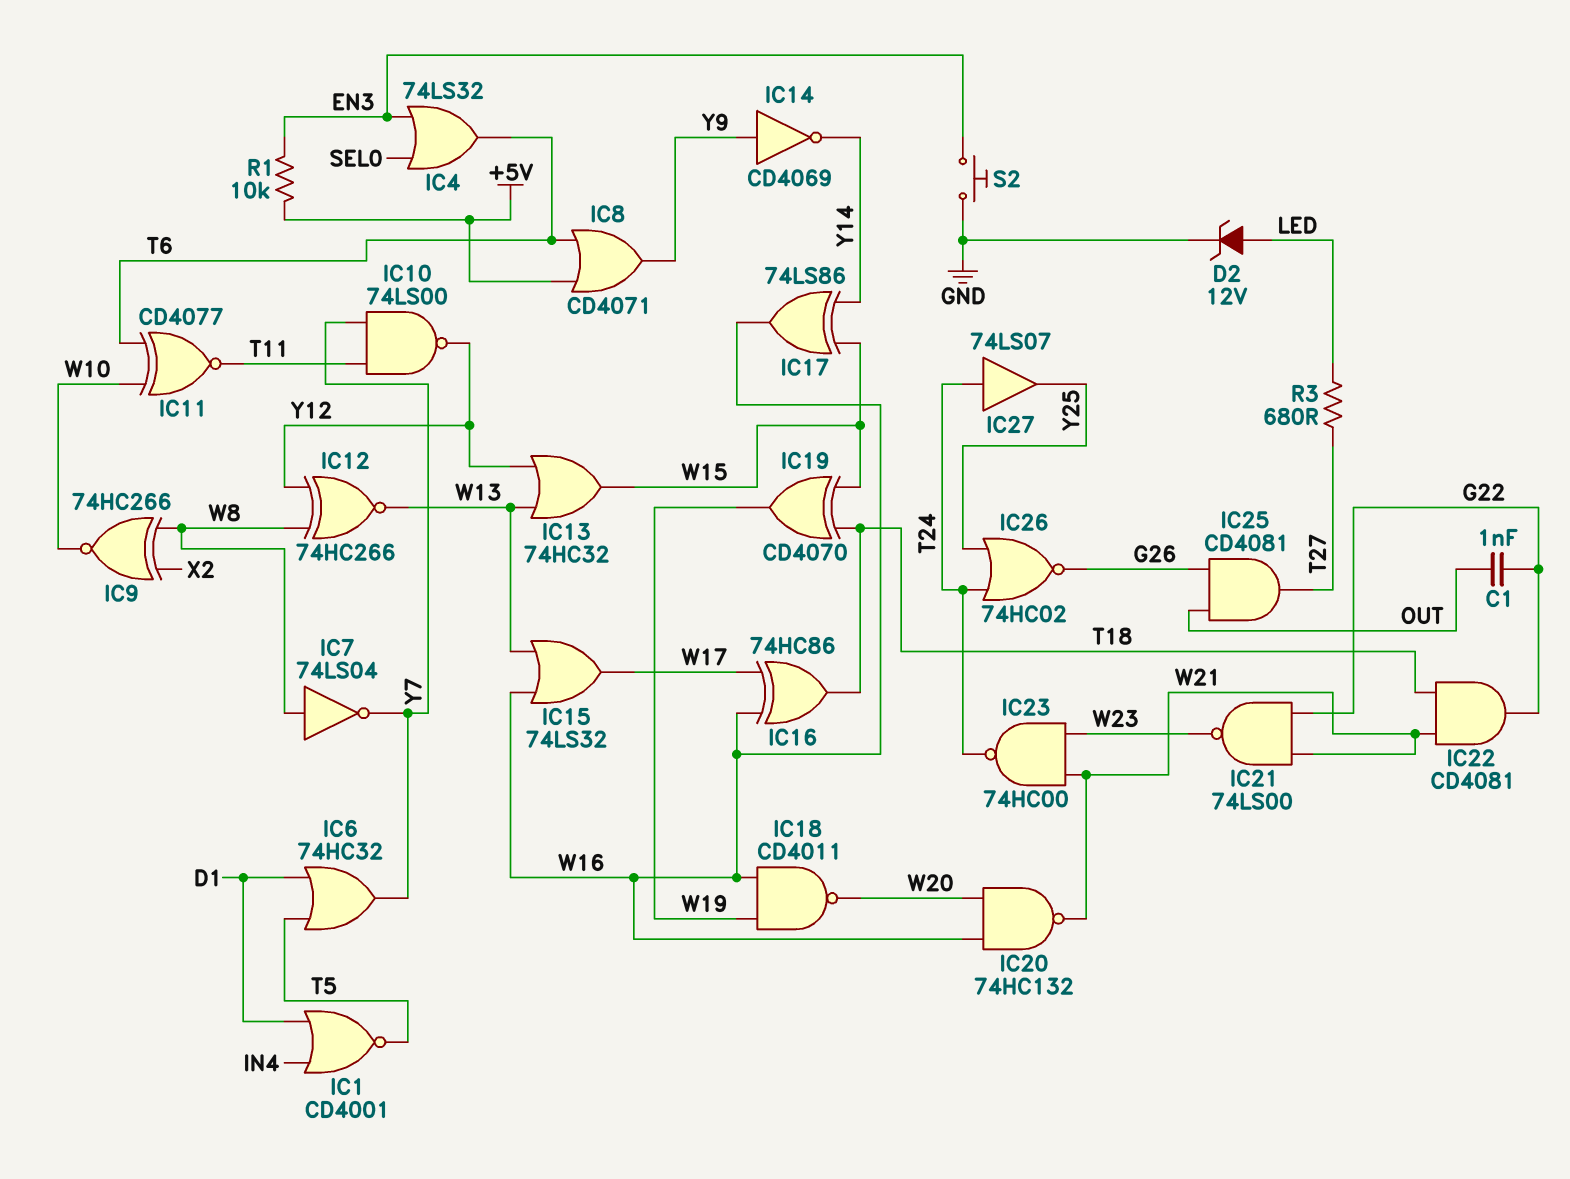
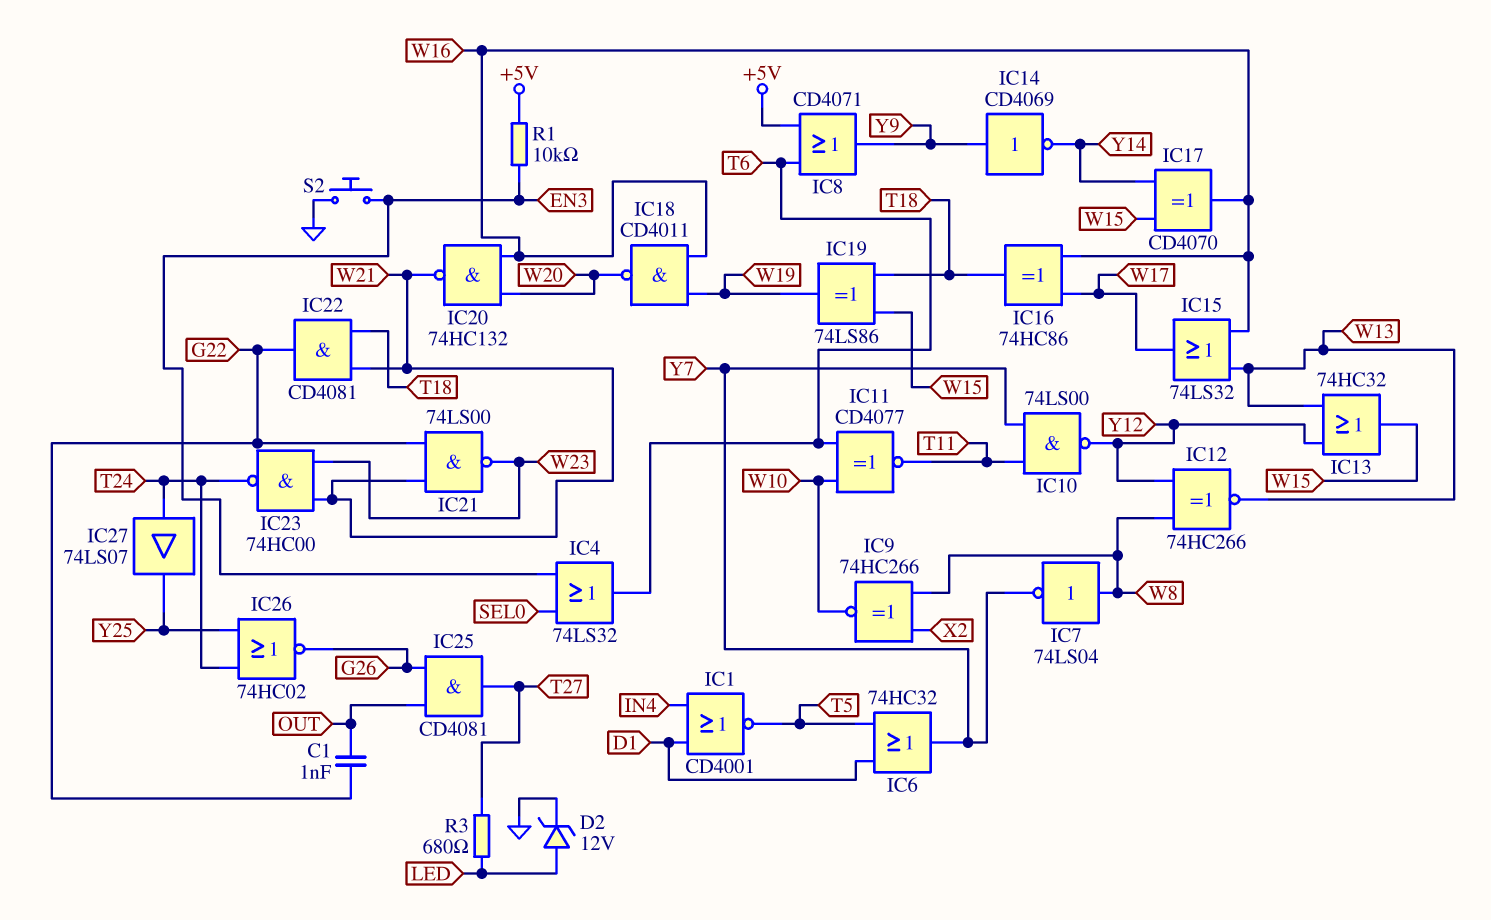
IC17: XOR 74LS86 (in W15, in Y14, out W16) -> XOR CD4070 (in W15, in Y14, out W16)
IC19: XOR CD4070 (in T18, in W15, out W19) -> XOR 74LS86 (in T18, in W15, out W19)

